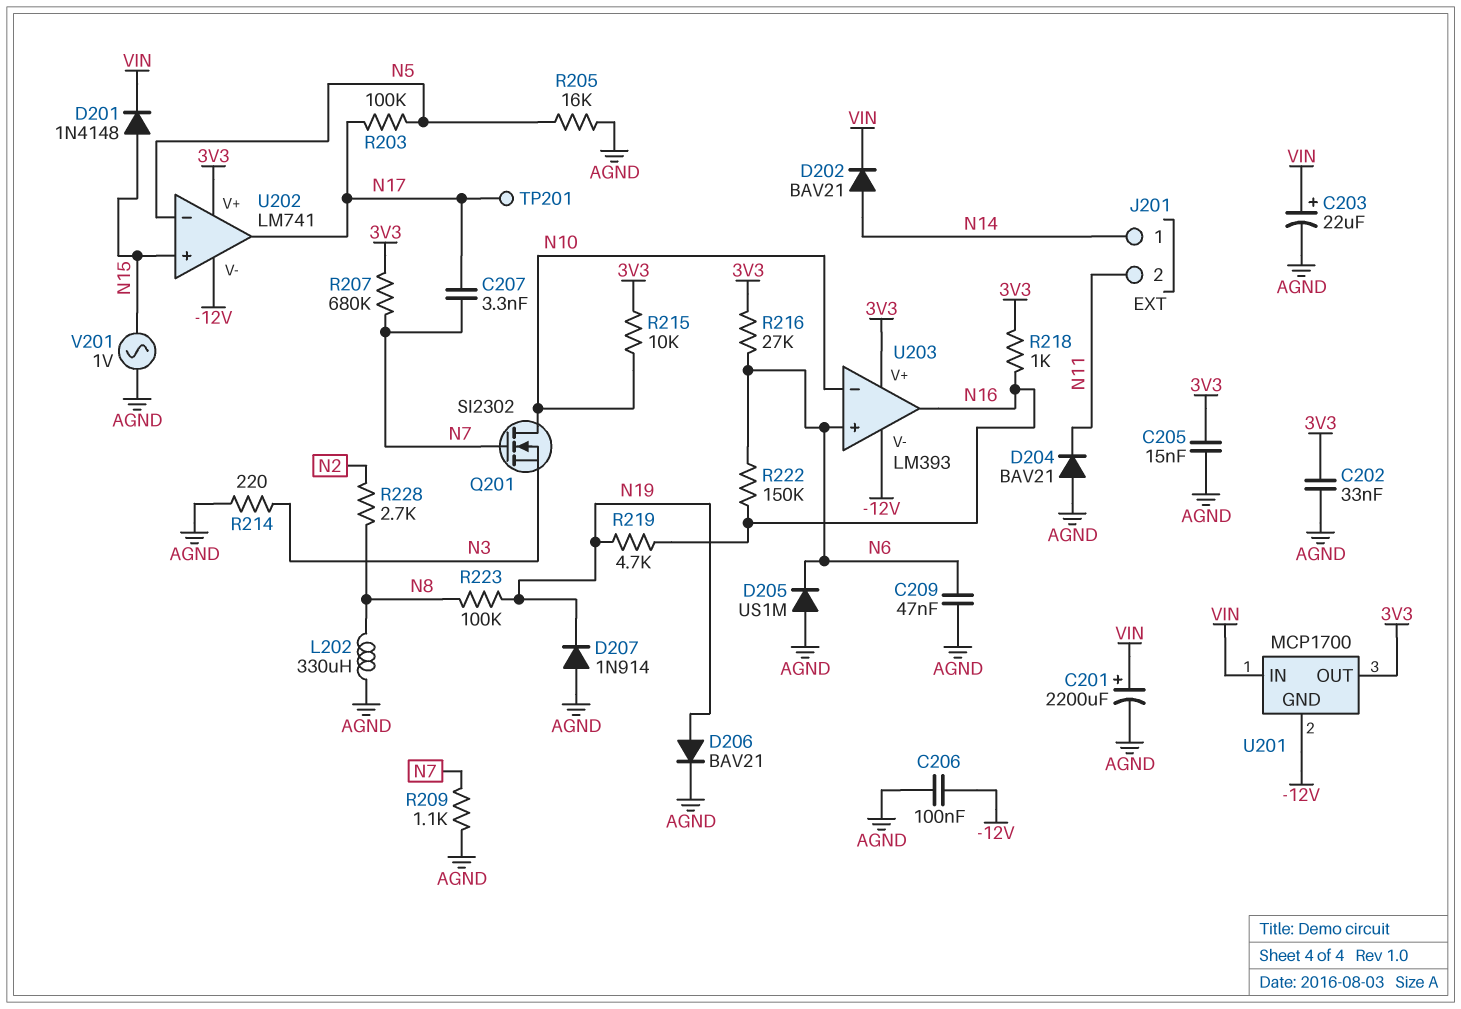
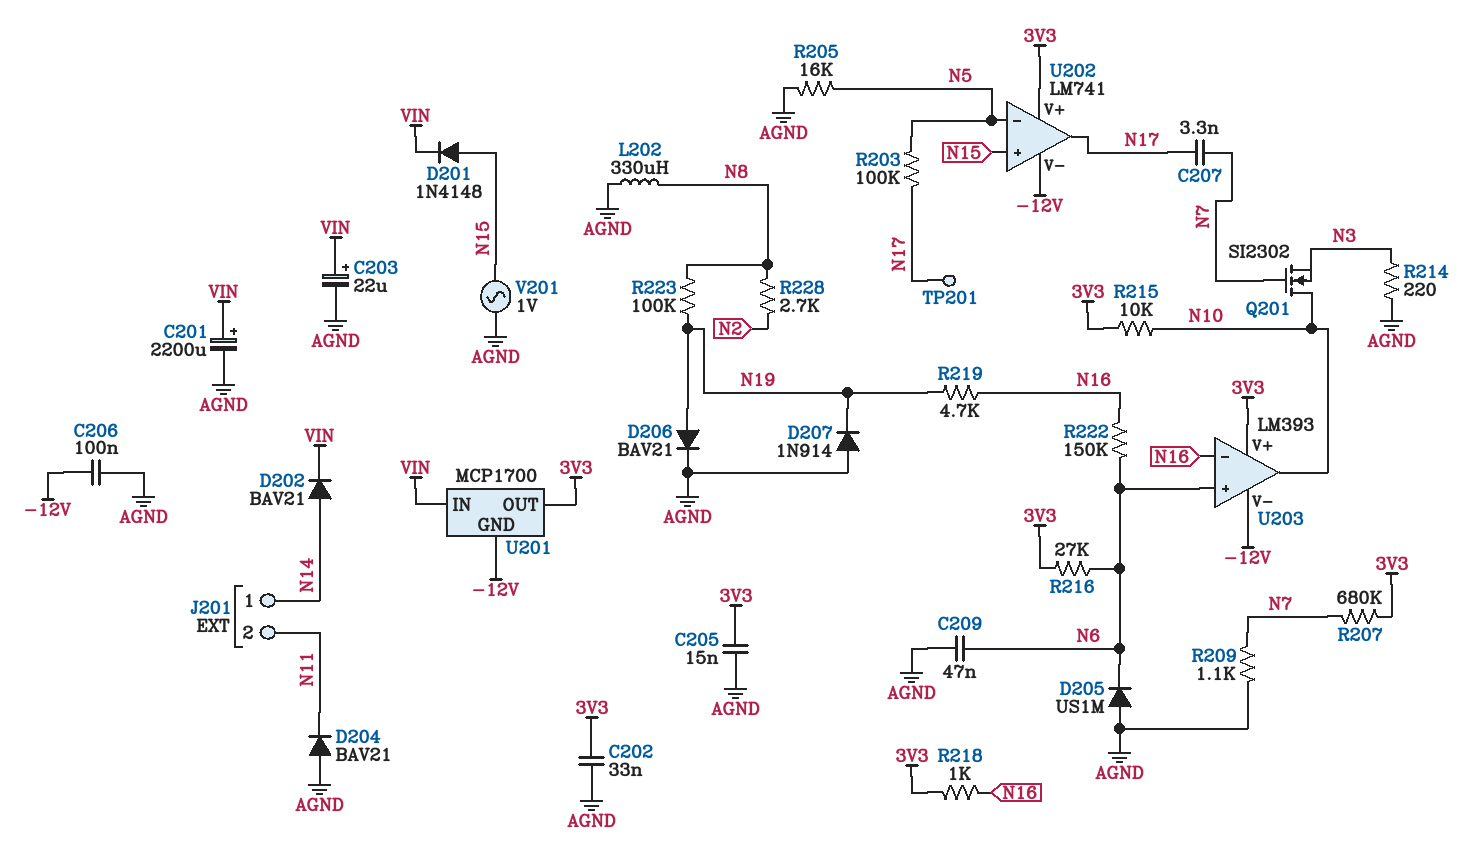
U203 pin in-: N10 -> N16
U203 pin out: N16 -> N10

